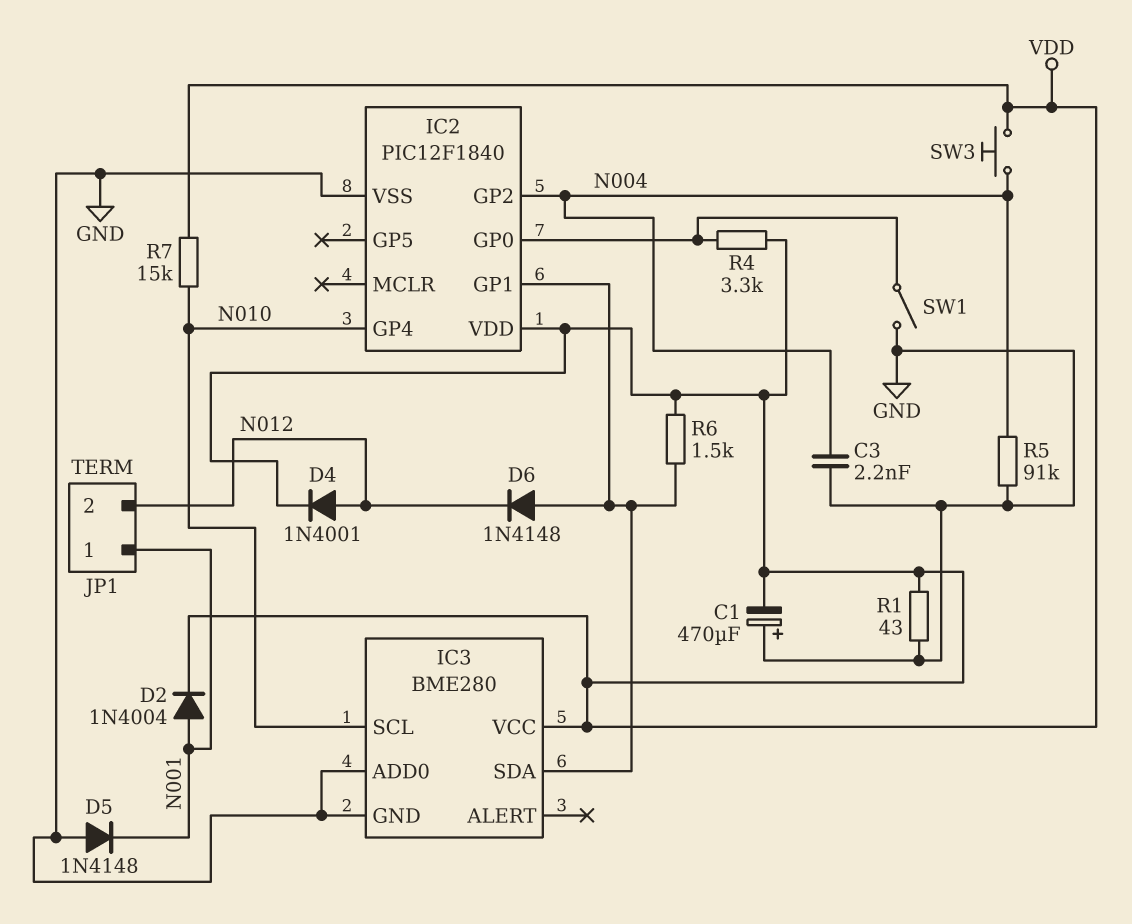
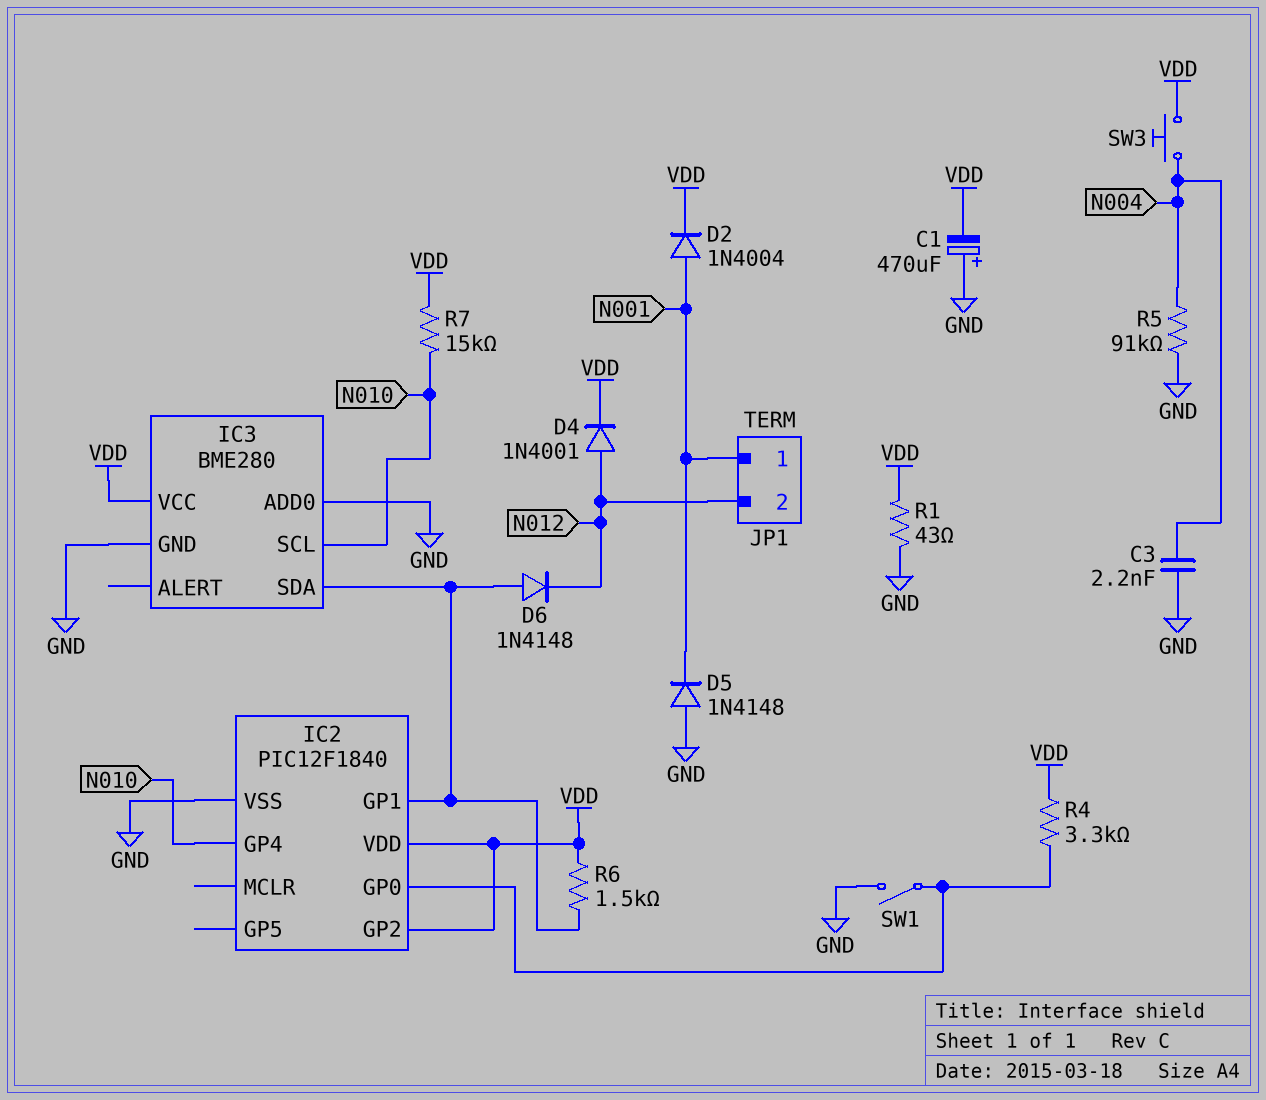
IC2 pin GP2: N004 -> VDD

